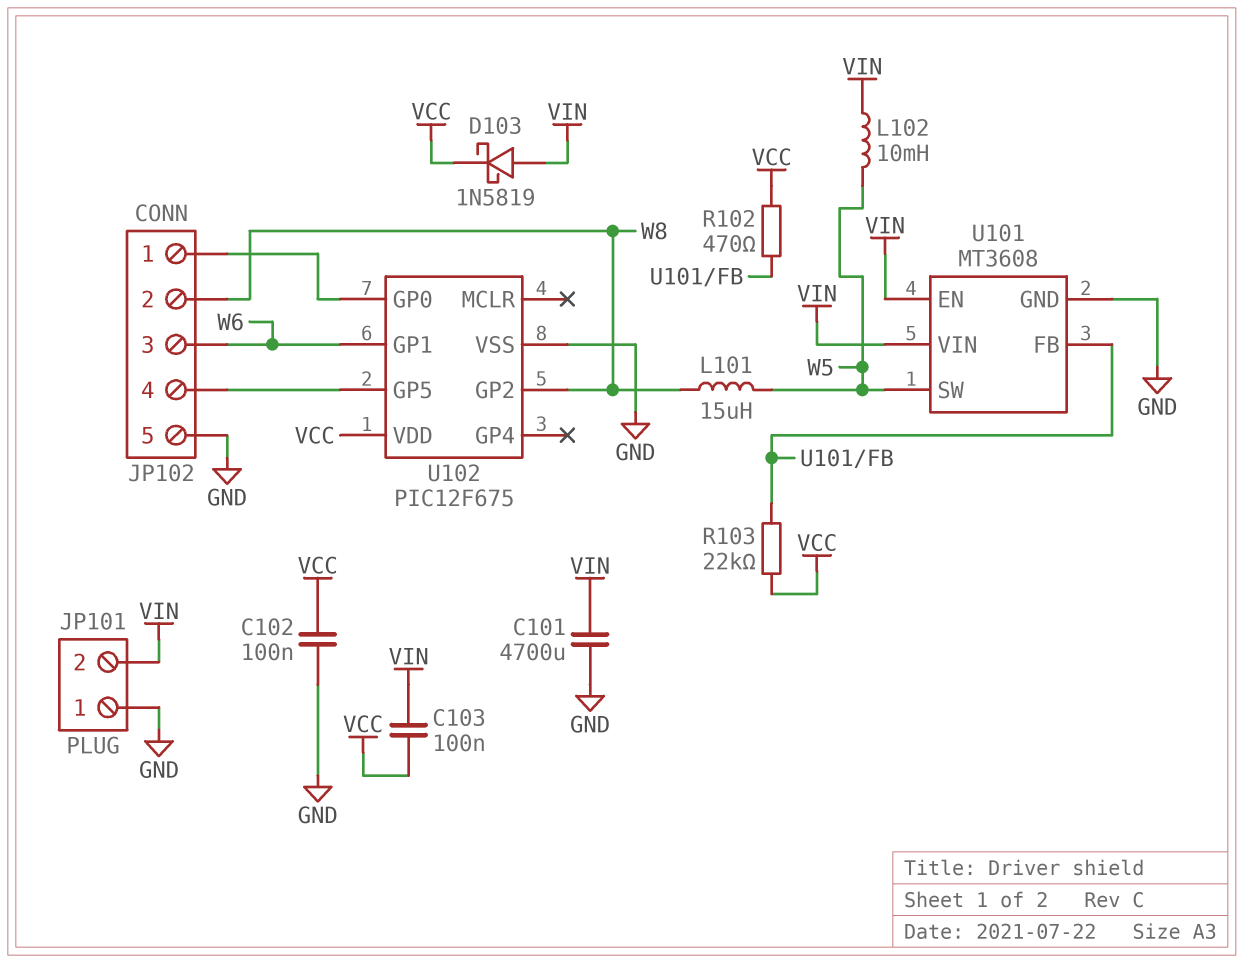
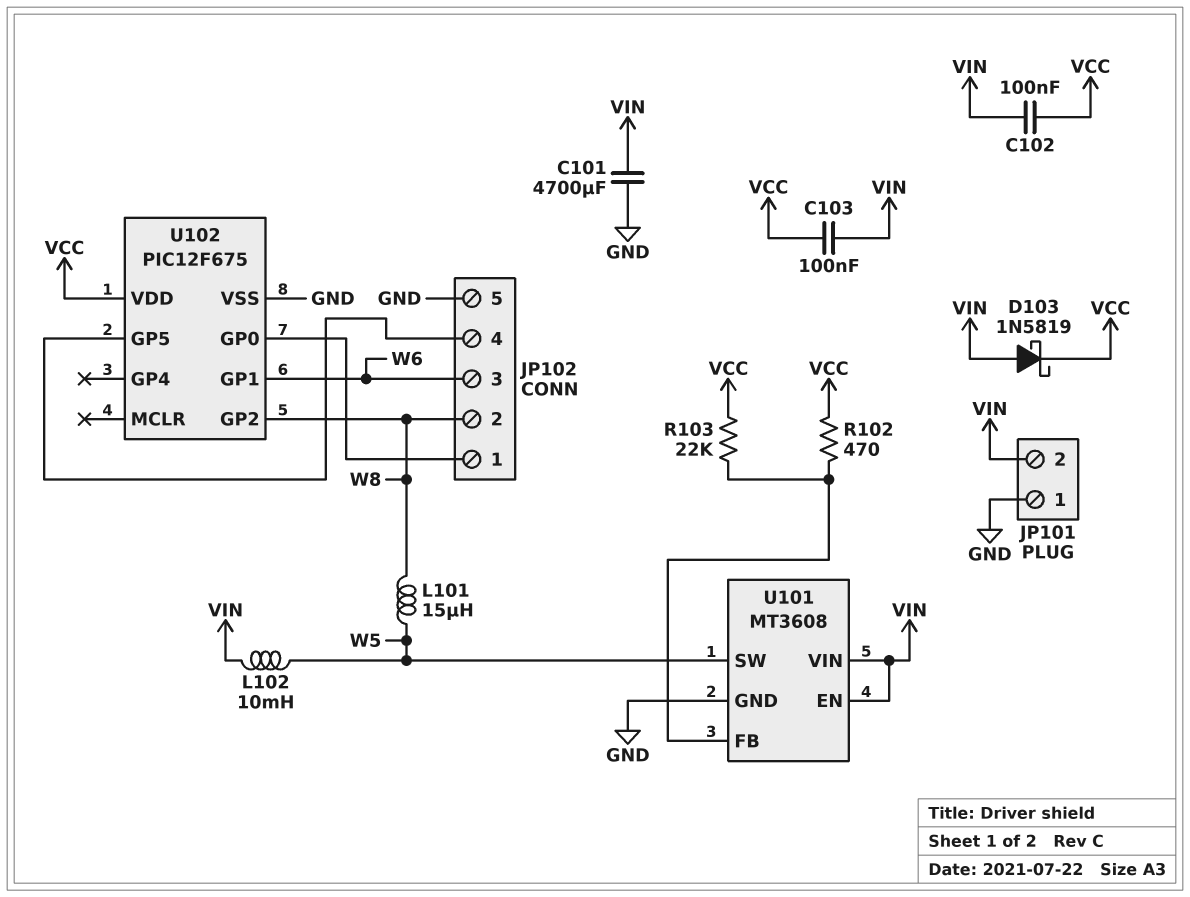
C102: 100nF (GND, VCC) -> 100nF (VCC, VIN)

